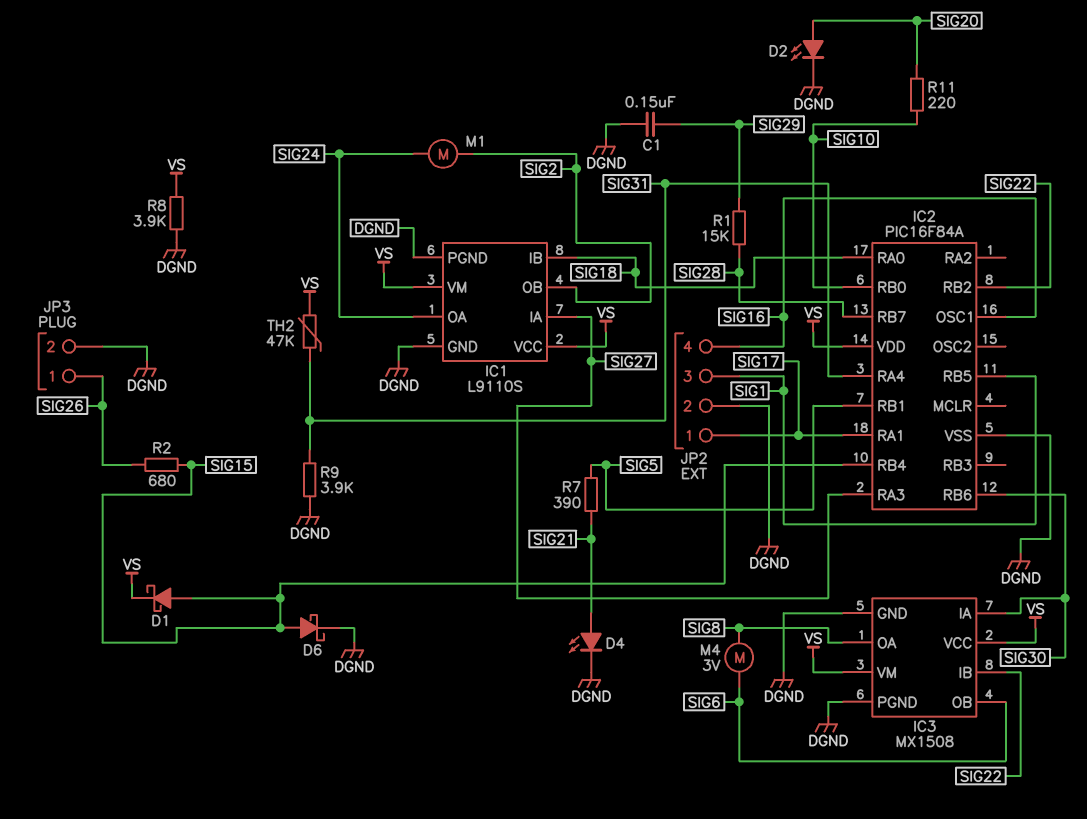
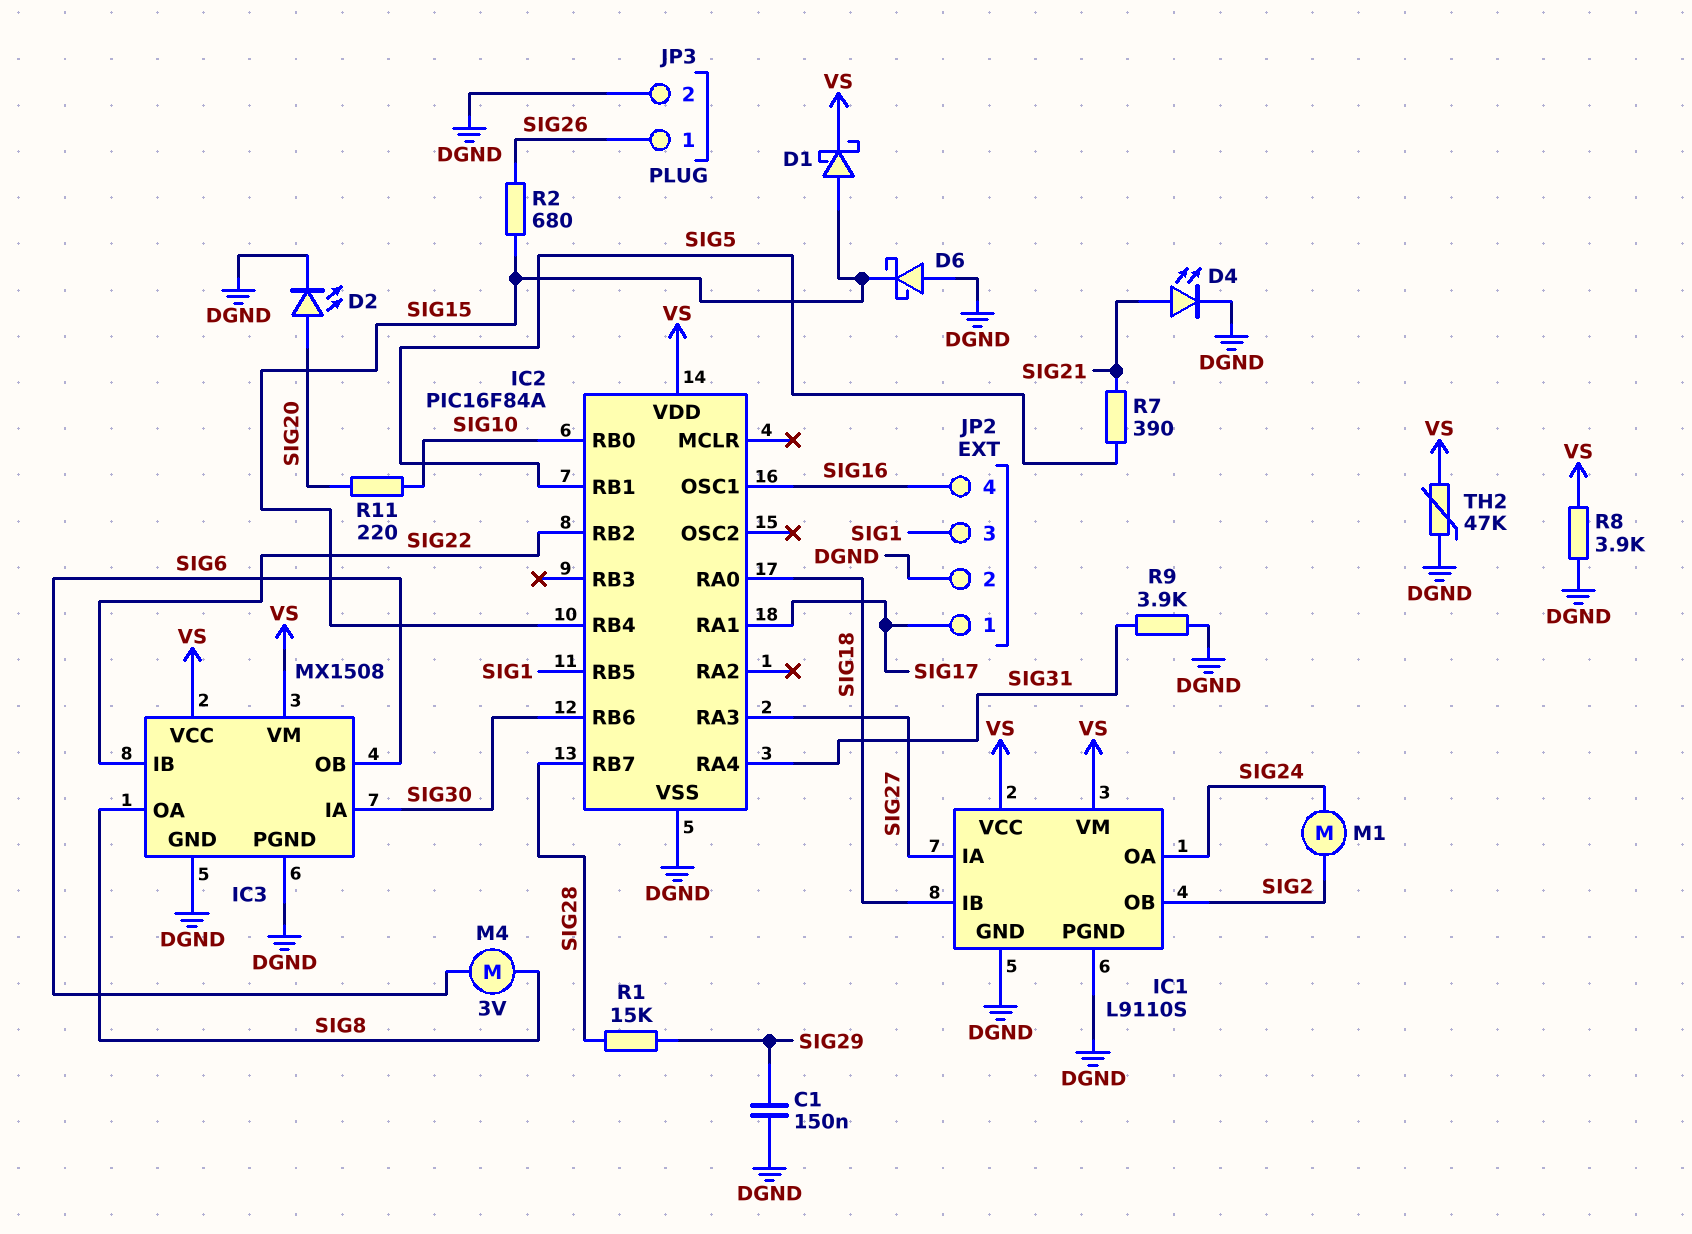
D6: schottky (A SIG15, K DGND) -> schottky (A DGND, K SIG15)
TH2: 47k (SIG31, VS) -> 47k (DGND, VS)

